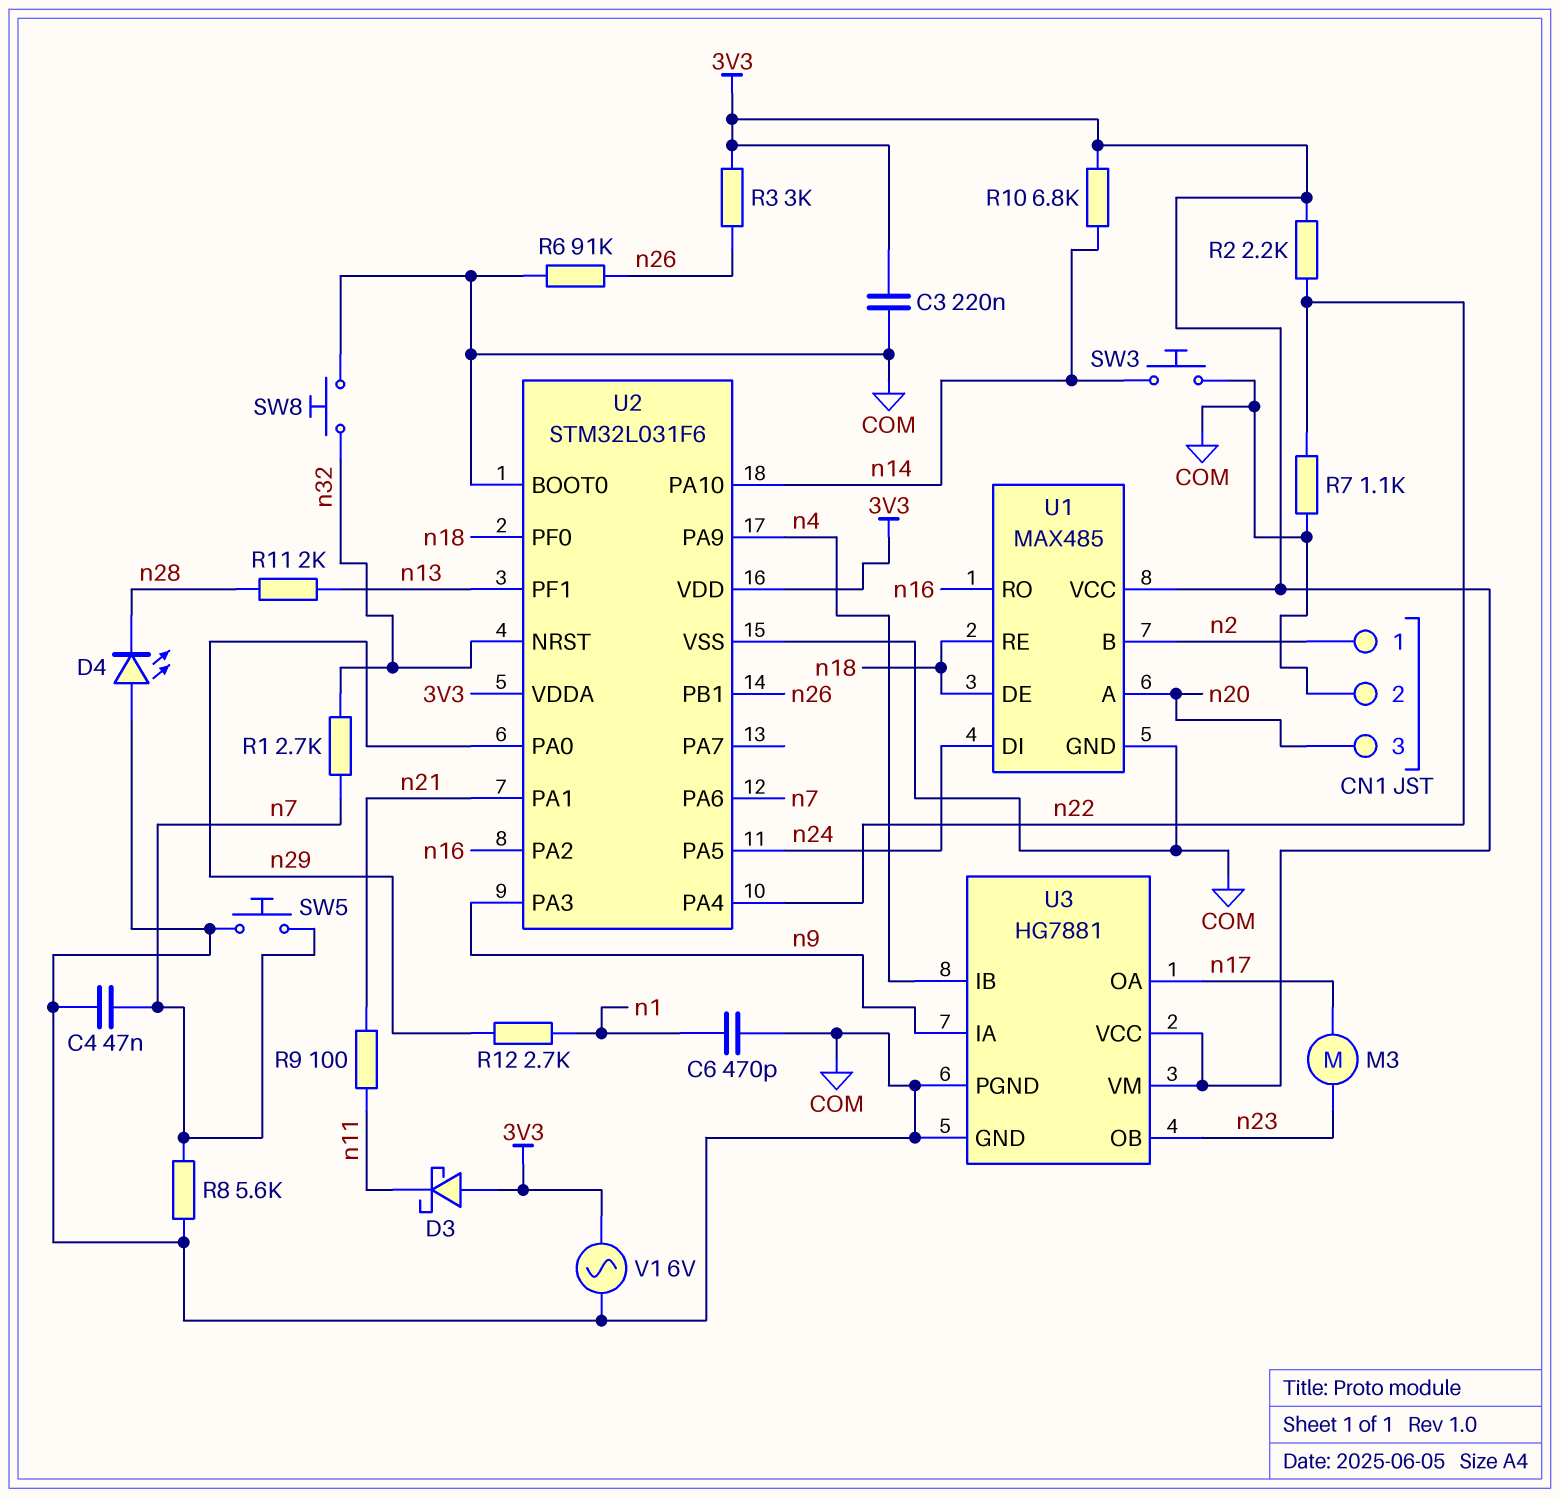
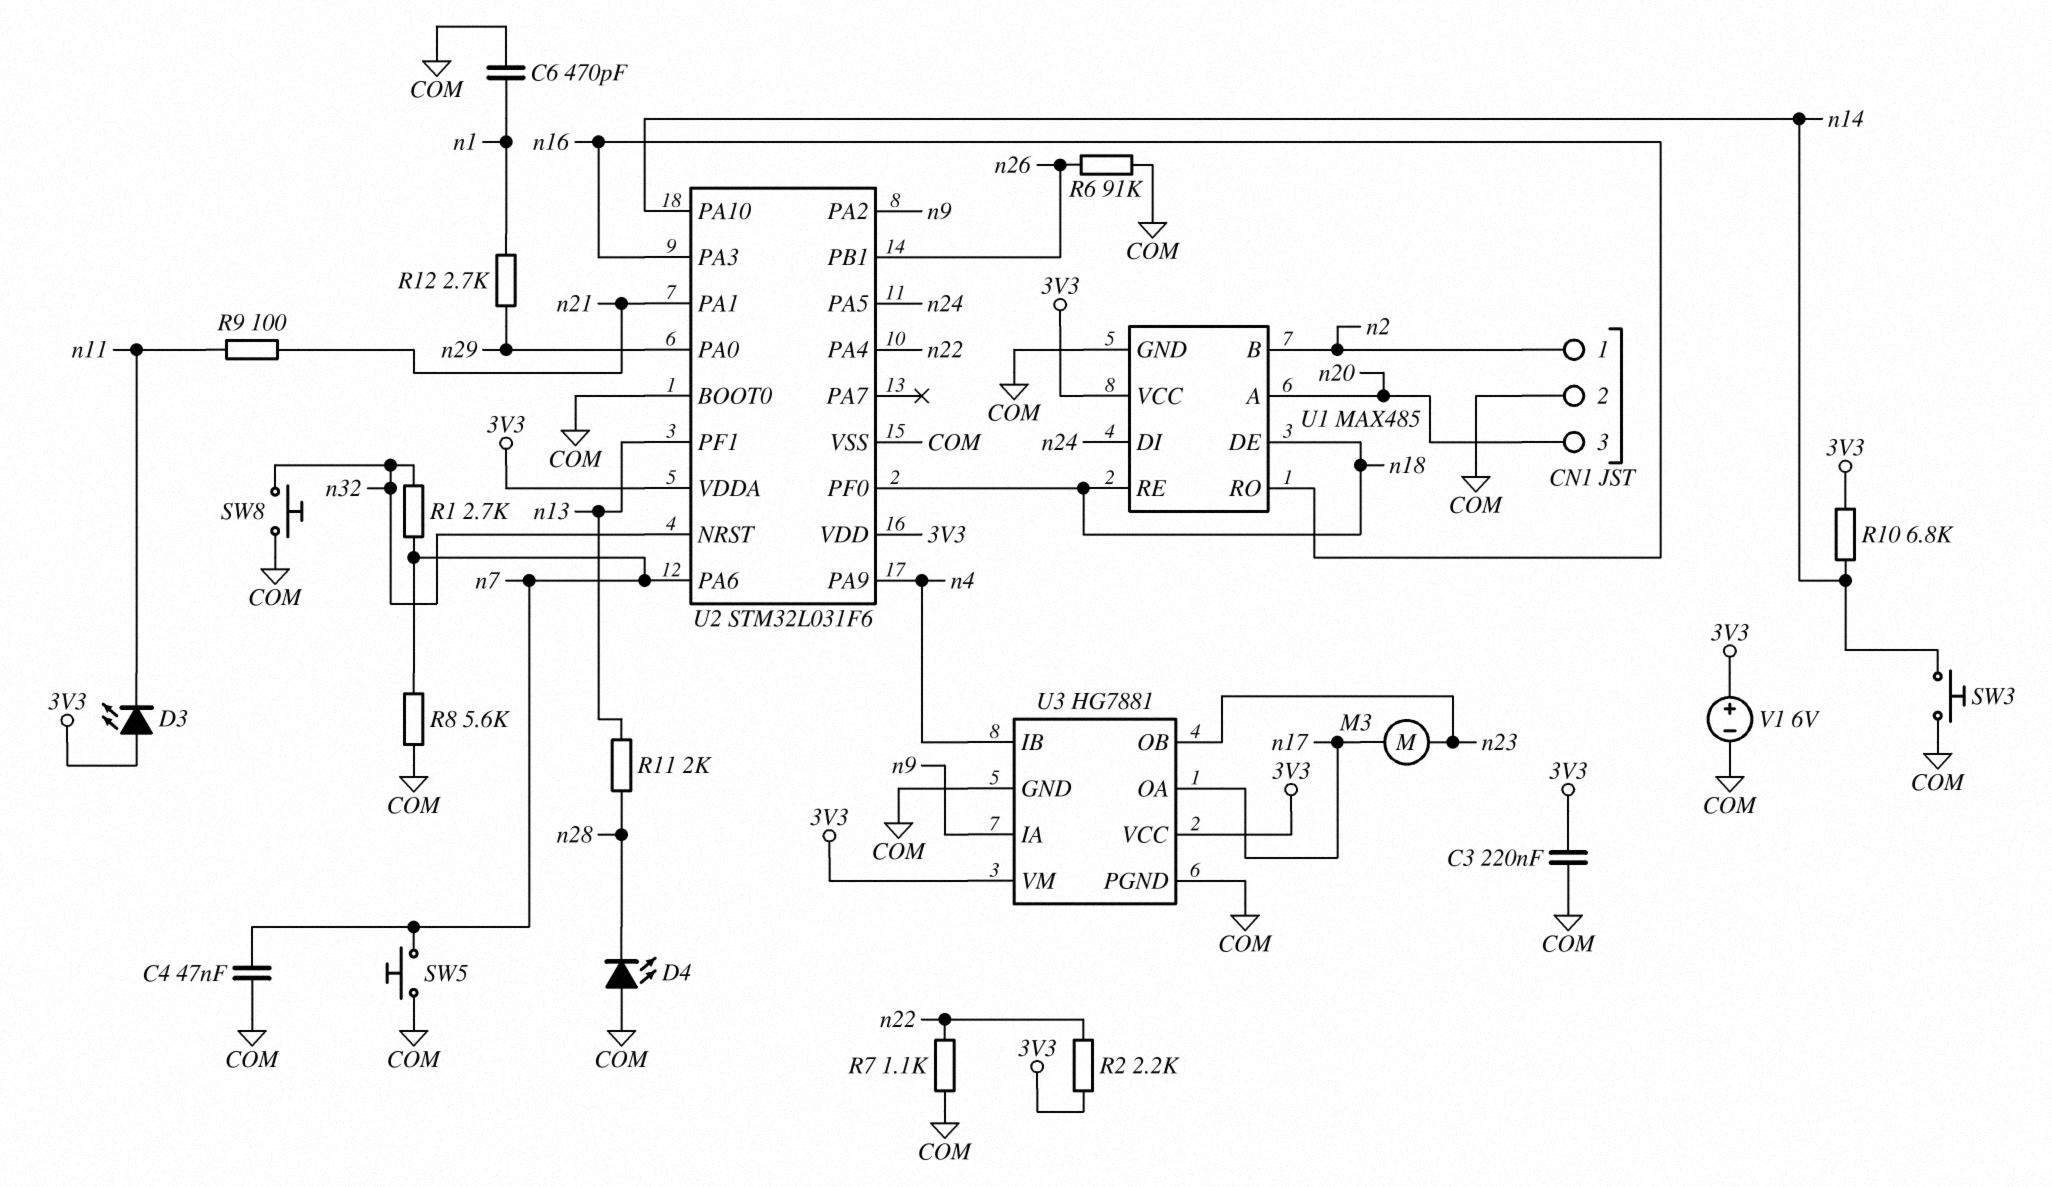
D3: schottky (A 3V3, K n11) -> LED (A 3V3, K n11)
R3: 3k (3V3, n26) -> none
U2 pin PA2: n16 -> n9
U2 pin PA3: n9 -> n16
V1: AC 6V (3V3, COM) -> 6V (plus 3V3, minus COM)

